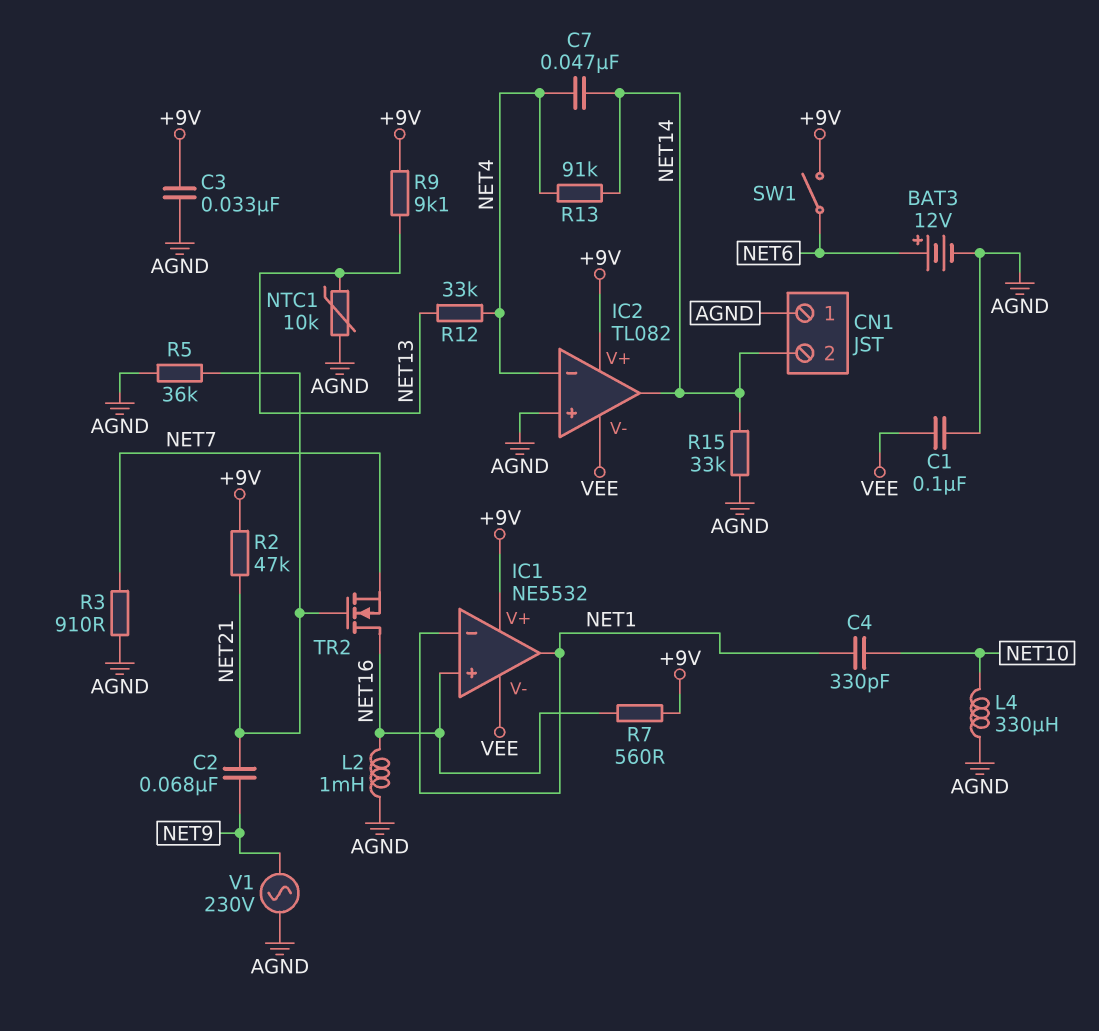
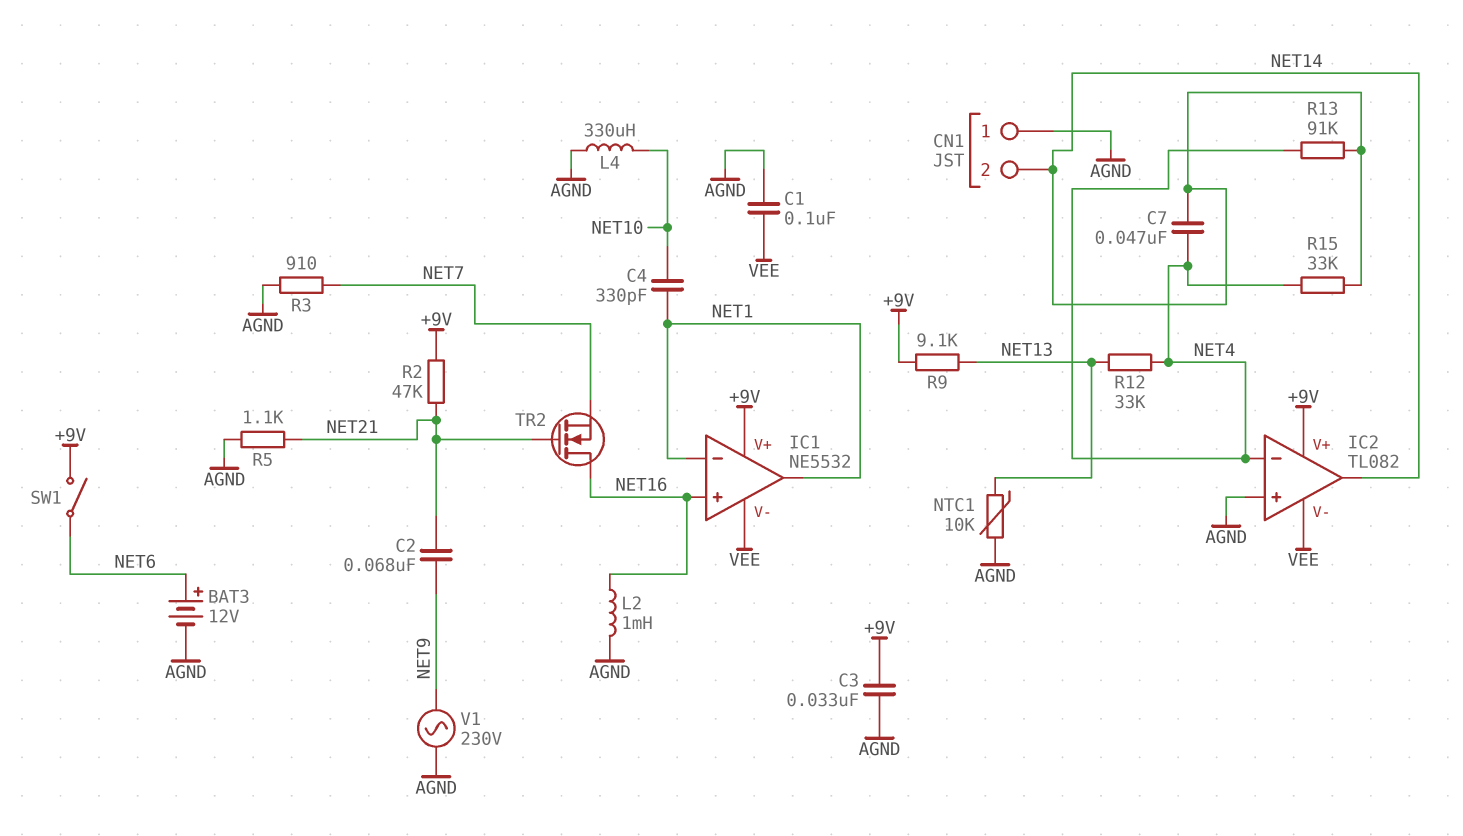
R5: 36k (AGND, NET21) -> 1.1k (AGND, NET21)
R7: 560 (+9V, NET16) -> none
R15: 33k (AGND, NET14) -> 33k (NET4, NET14)

